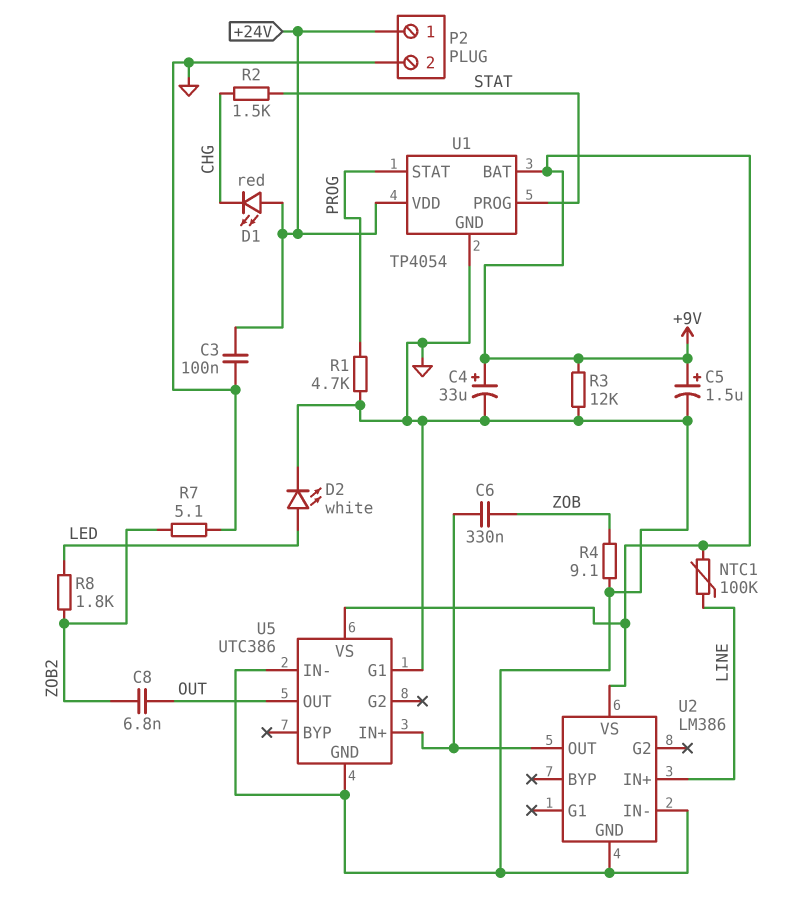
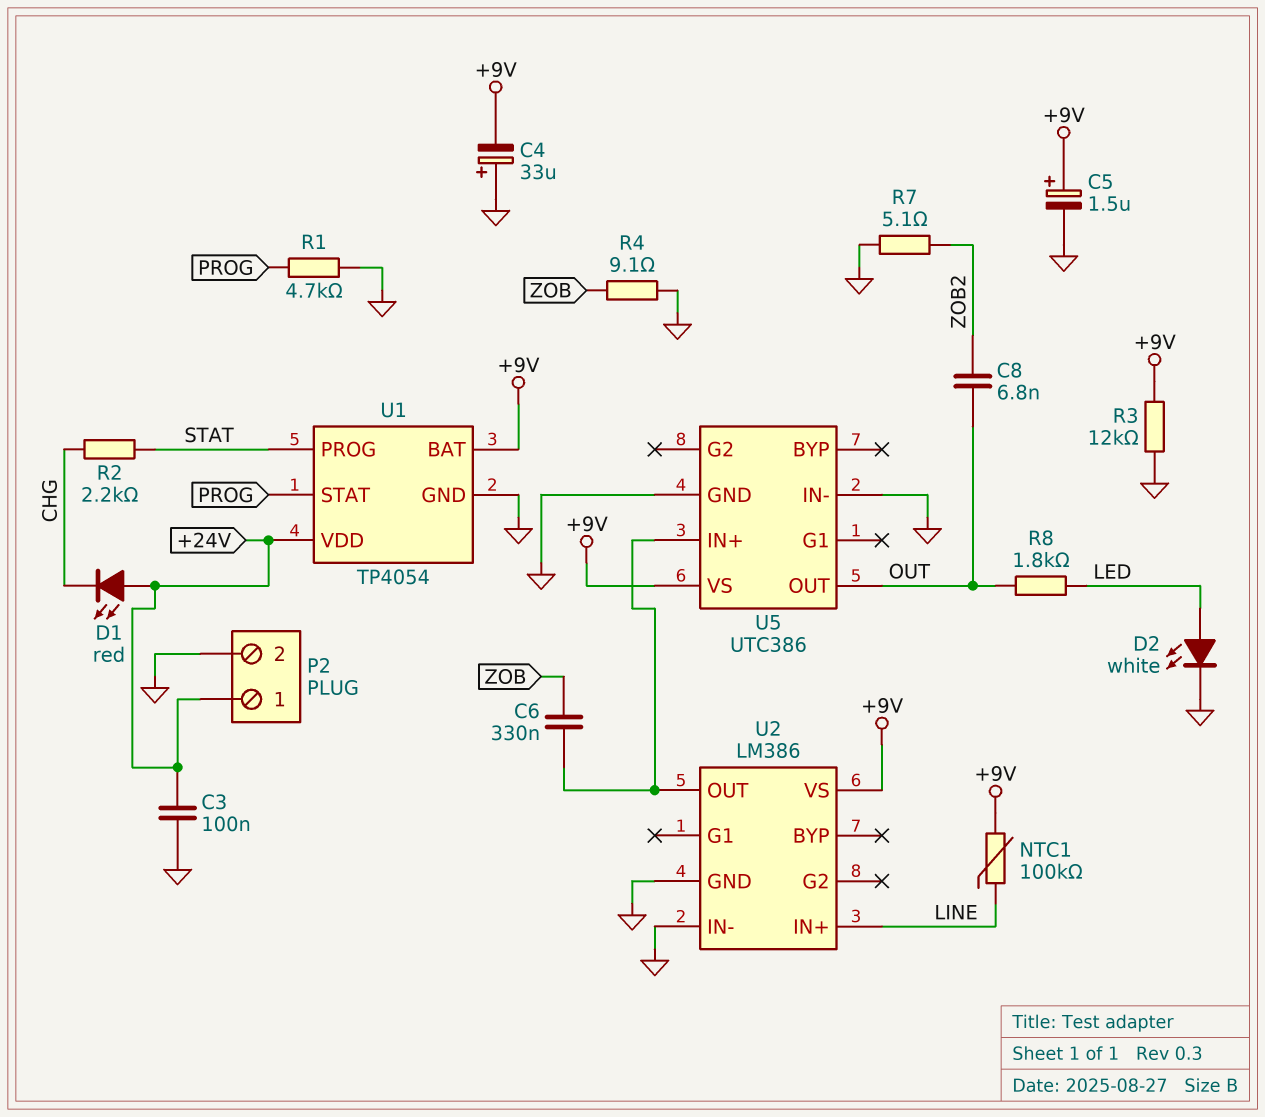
C4: 33uF (plus +9V, minus GND) -> 33uF (plus GND, minus +9V)
R2: 1.5k (CHG, STAT) -> 2.2k (CHG, STAT)
R8: 1.8k (LED, ZOB2) -> 1.8k (LED, OUT)
U5 pin G1: GND -> none

